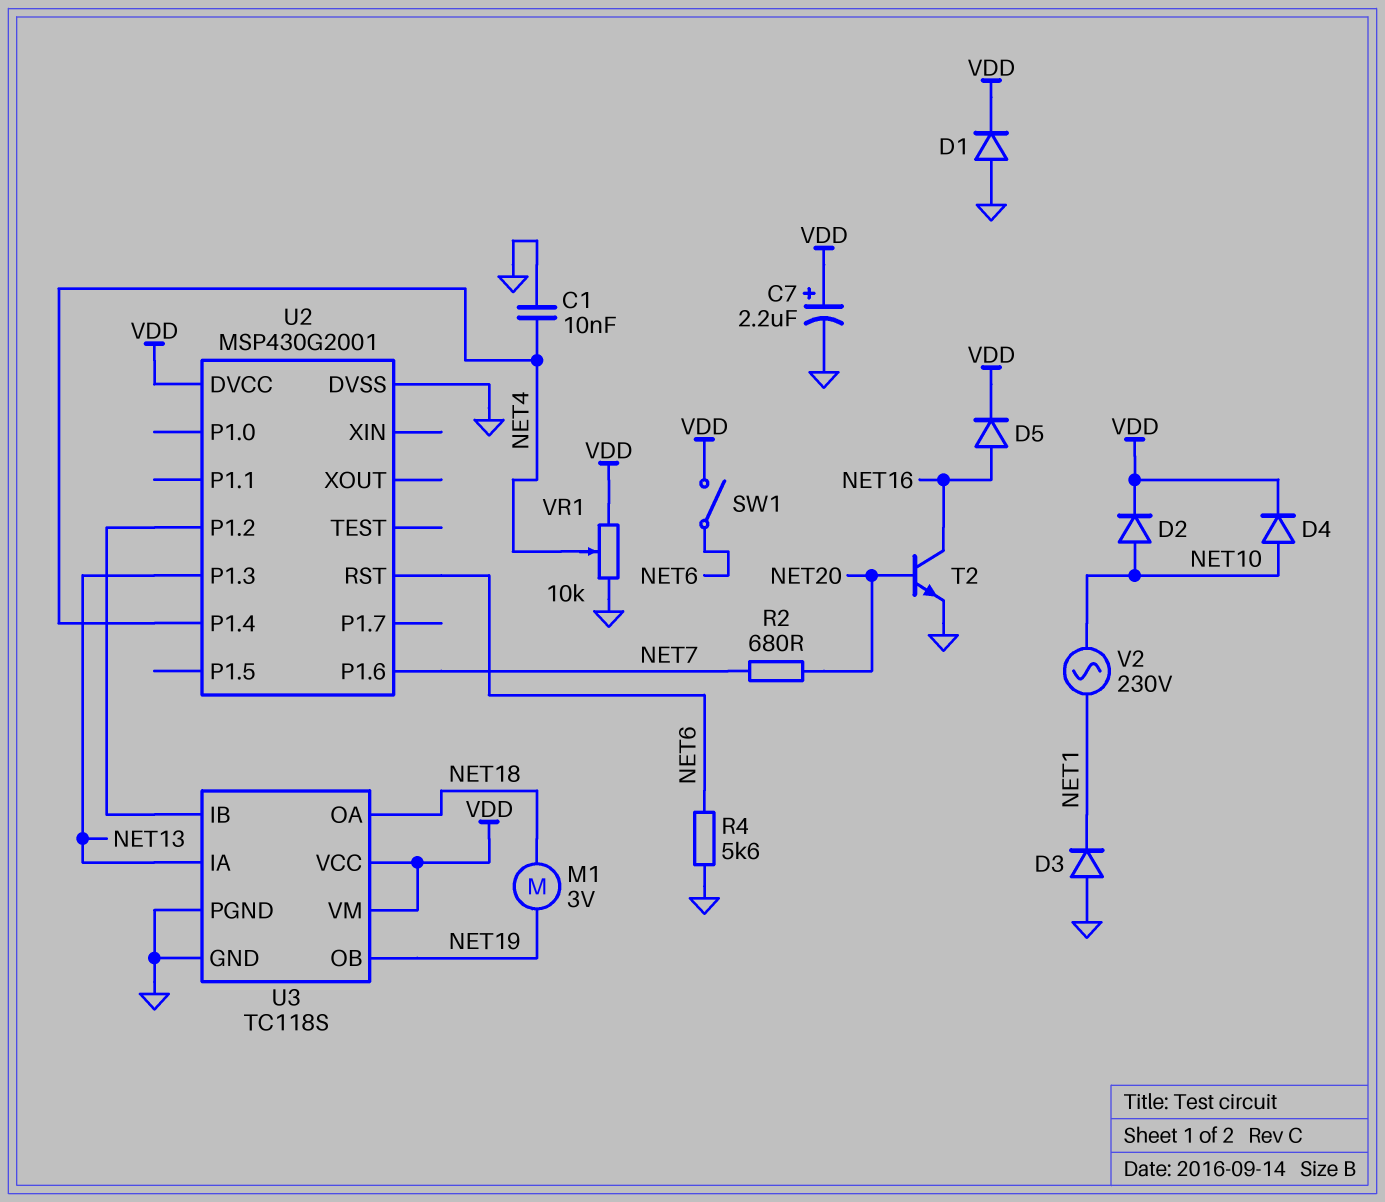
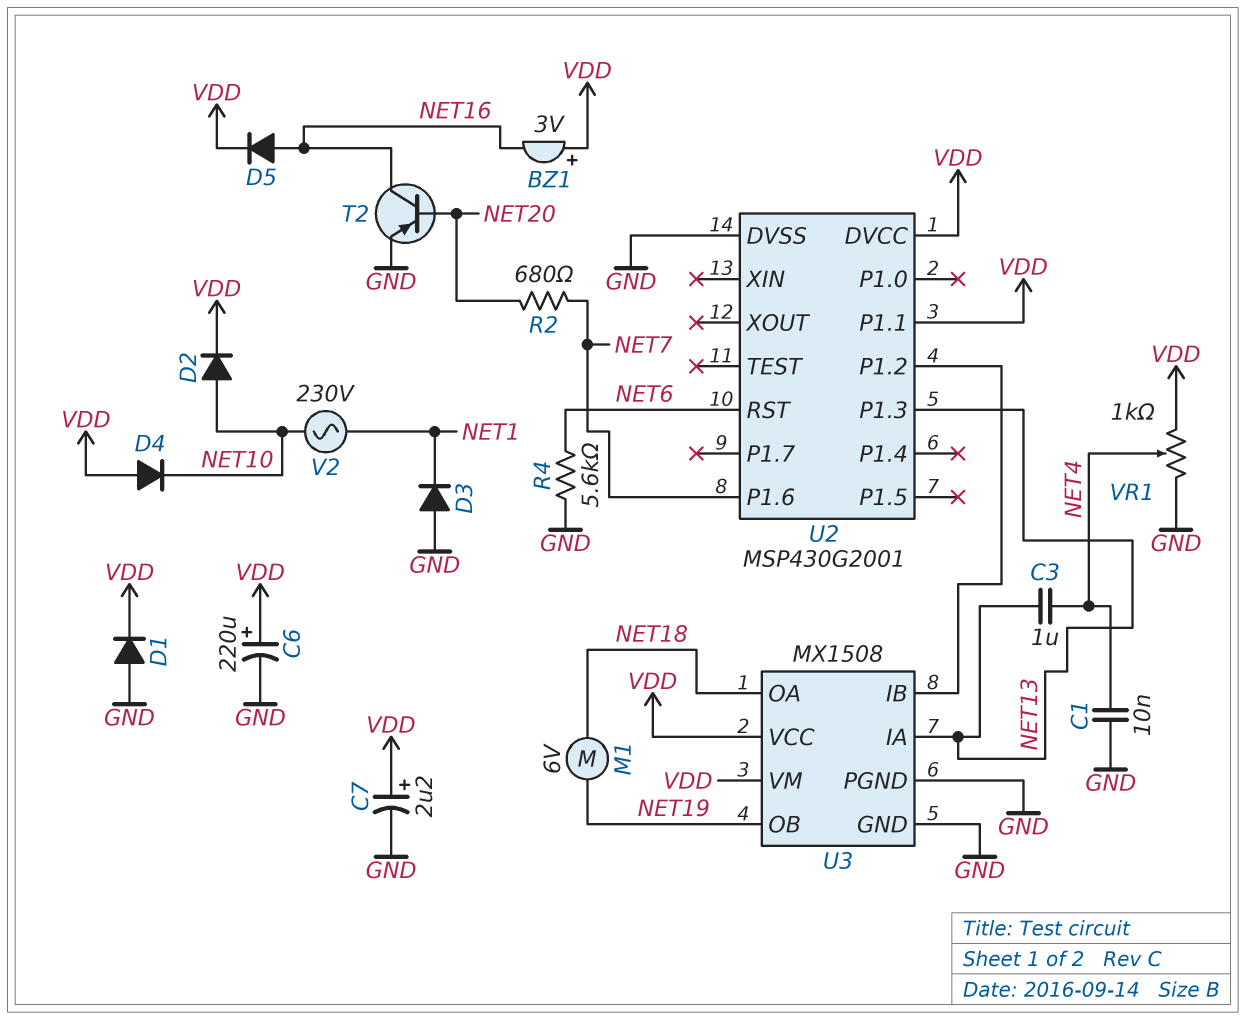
BZ1: none -> buzzer 3V (plus VDD, minus NET16)
C3: none -> 1uF (NET4, NET13)
C6: none -> 220uF (plus VDD, minus GND)
D4: diode (A NET10, K VDD) -> diode (A VDD, K NET10)
M1: motor 3V (NET18, NET19) -> motor 6V (NET18, NET19)
SW1: switch (NET6, VDD) -> none
T2: NPN (B NET20, C NET16, E GND) -> PNP (B NET20, C NET16, E GND)
U2 pin P1.1: none -> VDD
U2 pin P1.4: NET4 -> none
U3: TC118S -> MX1508
VR1: 10k (GND, VDD, wiper NET4) -> 1k (GND, VDD, wiper NET4)

